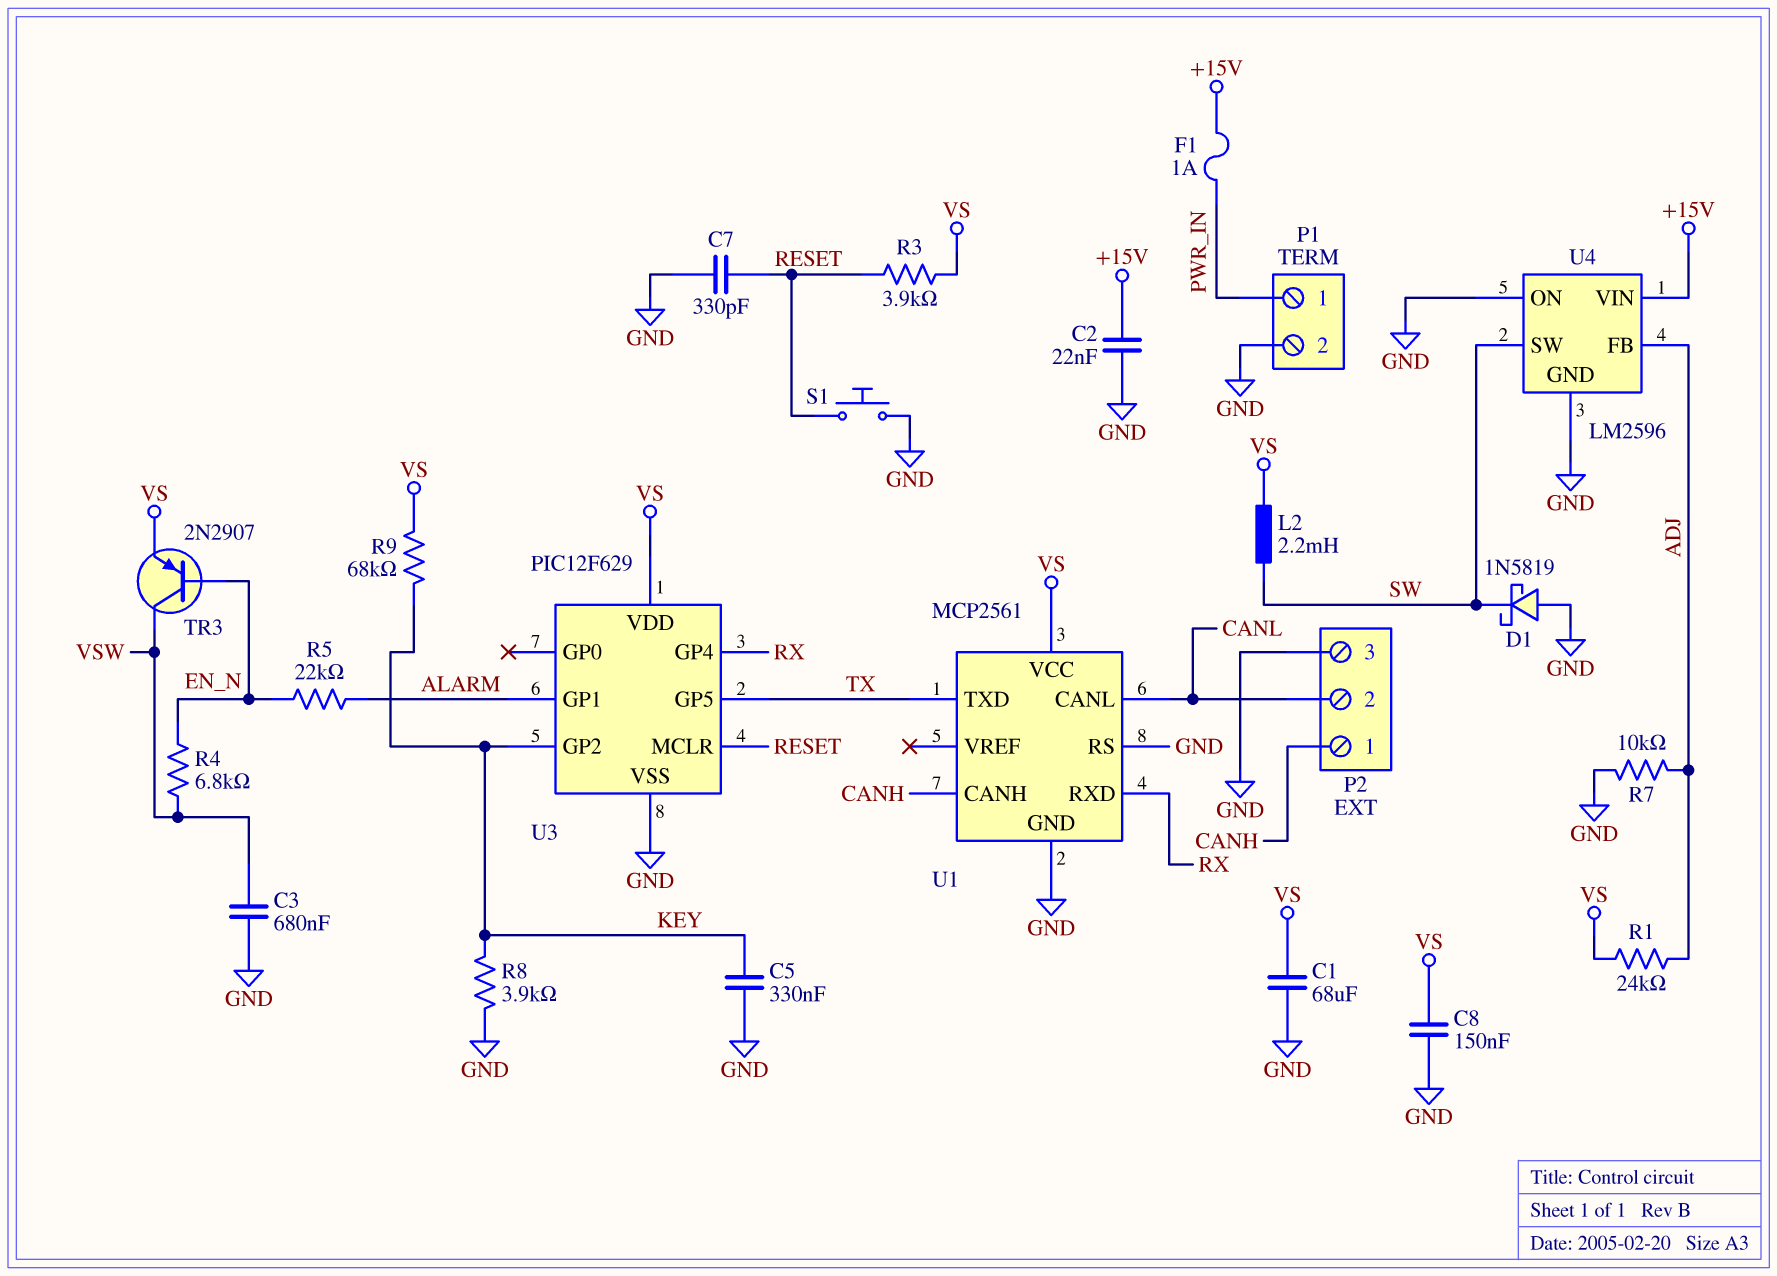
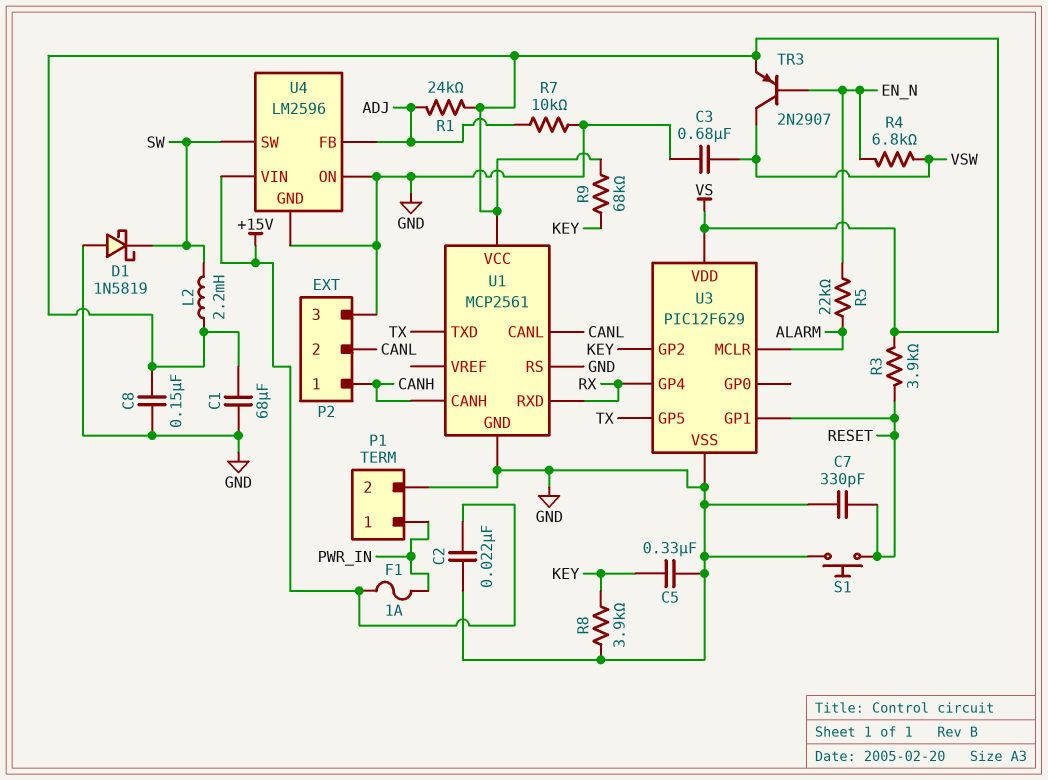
U3 pin GP1: ALARM -> RESET
U3 pin MCLR: RESET -> ALARM

